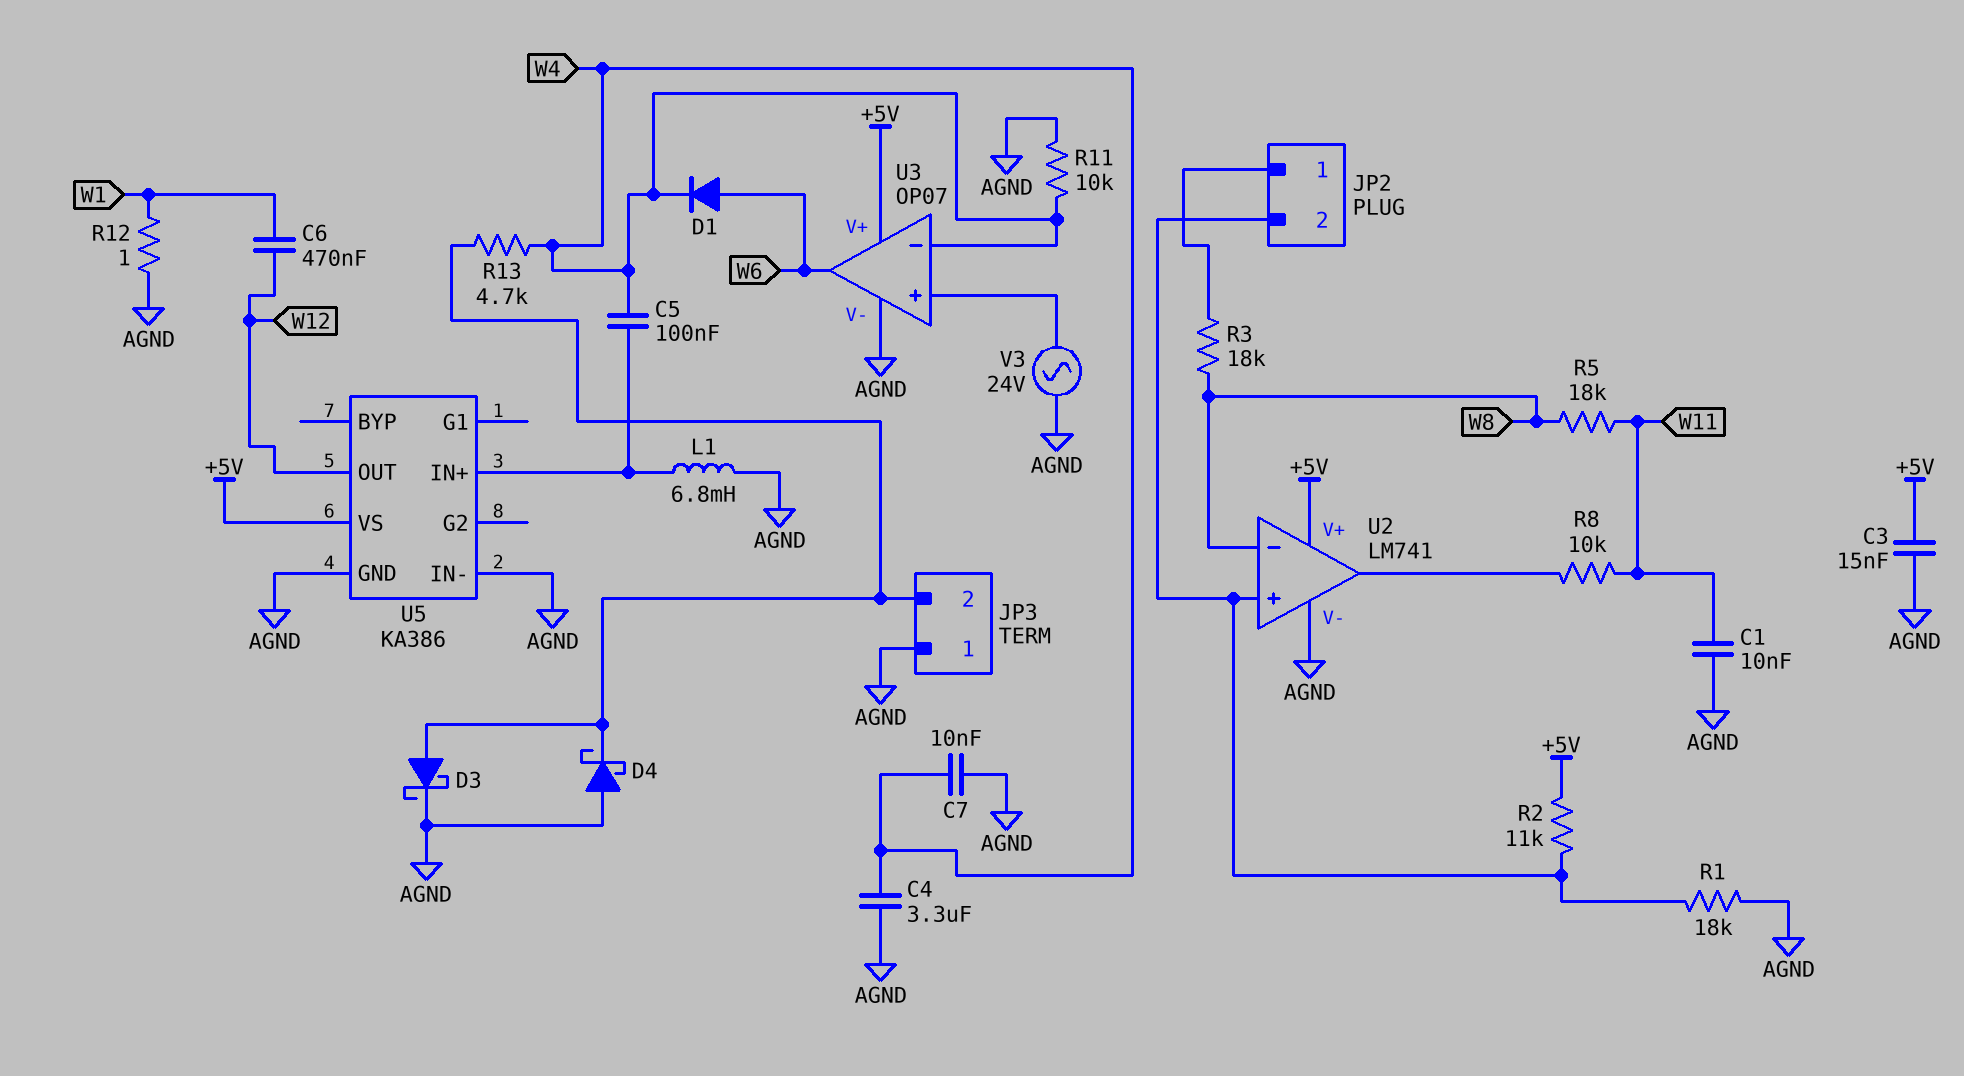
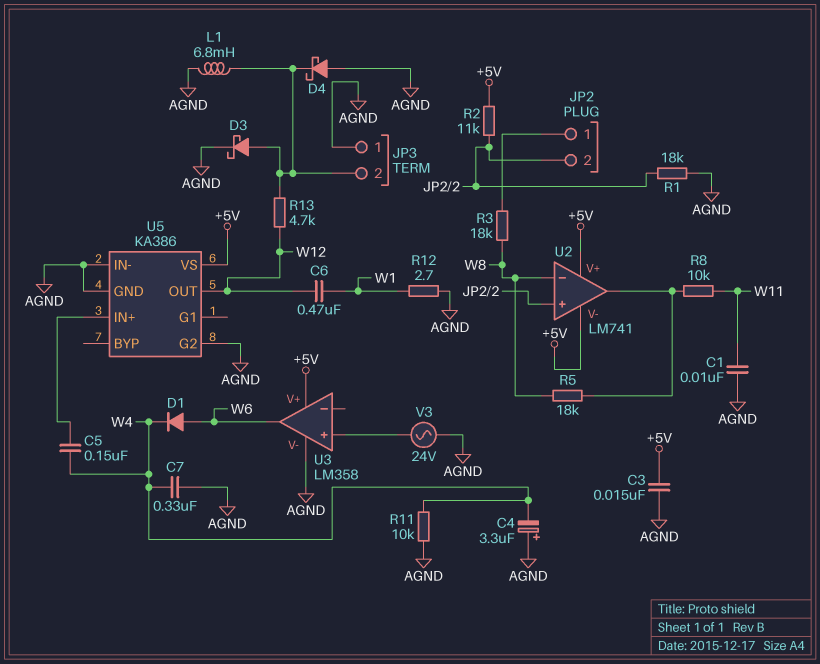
C4: 3.3uF (AGND, W4) -> 3.3uF (plus AGND, minus W4)
C5: 100nF (U5/IN+, W4) -> 150nF (U5/IN+, W4)
C7: 10nF (AGND, W4) -> 330nF (AGND, W4)
L1: 6.8mH (AGND, U5/IN+) -> 6.8mH (AGND, JP3/2)
R5: 18k (W8, W11) -> 18k (U2/out, W8)
R12: 1 (AGND, W1) -> 2.7 (AGND, W1)
R13: 4.7k (JP3/2, W4) -> 4.7k (JP3/2, W12)
U2 pin V-: AGND -> +5V
U3: OP07 -> LM358
U3 pin in-: W4 -> none
U5 pin G2: none -> AGND

